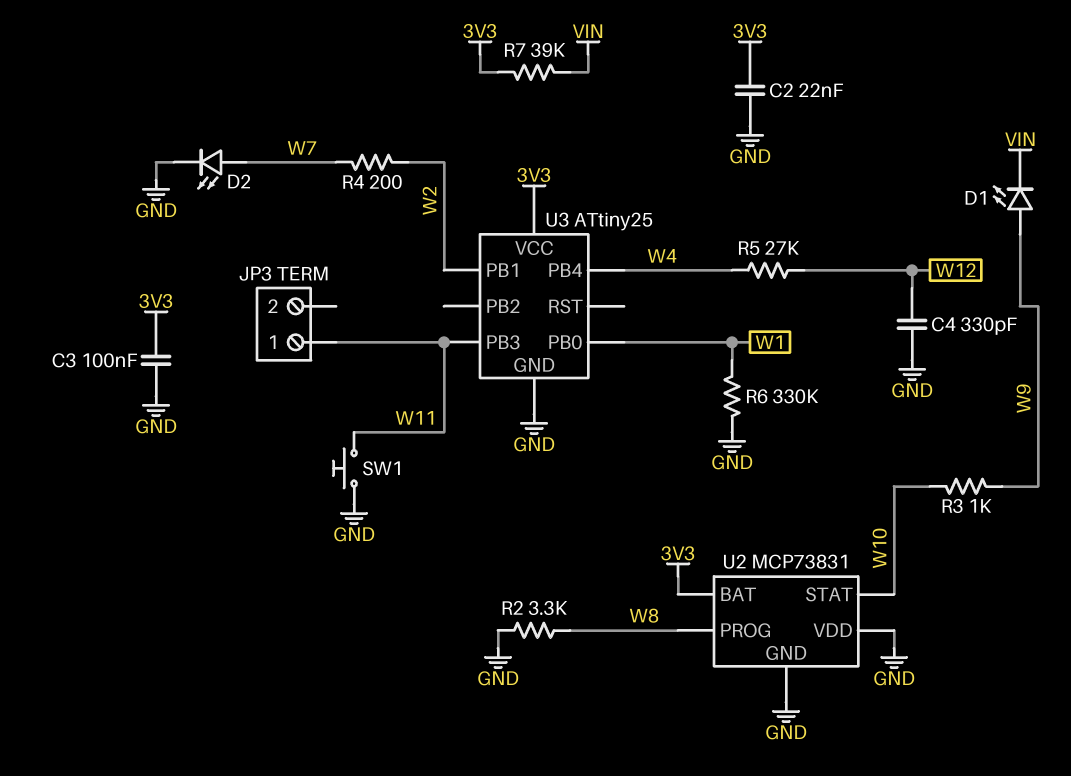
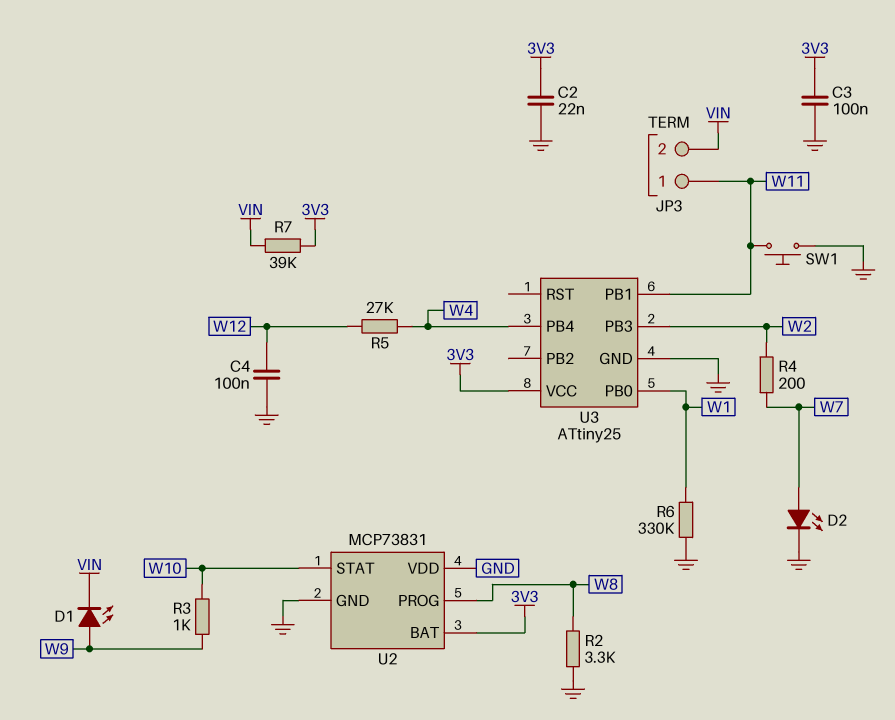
C4: 330pF (GND, W12) -> 100nF (GND, W12)
JP3 pin 2: none -> VIN
U3 pin PB1: W2 -> W11
U3 pin PB3: W11 -> W2

